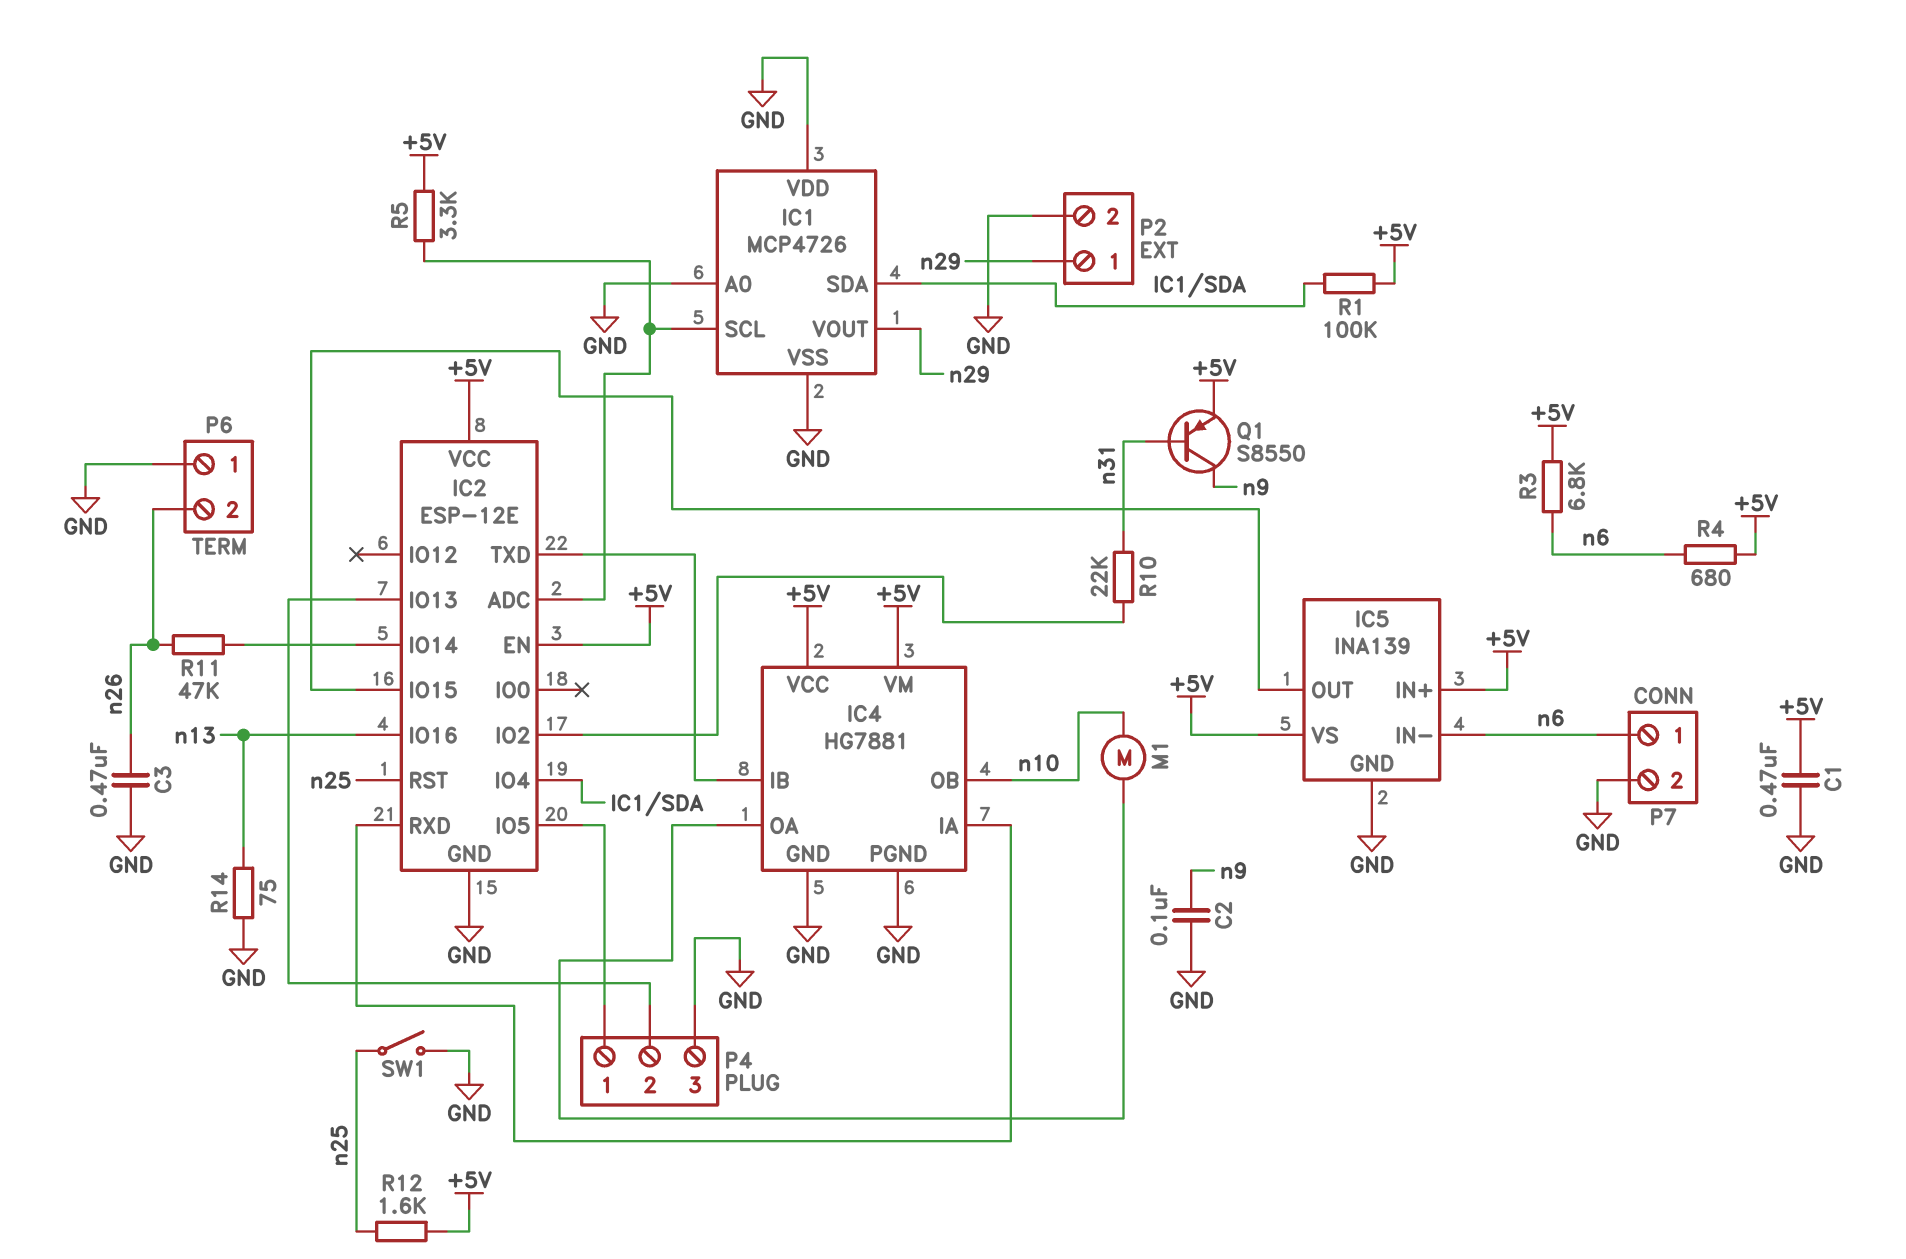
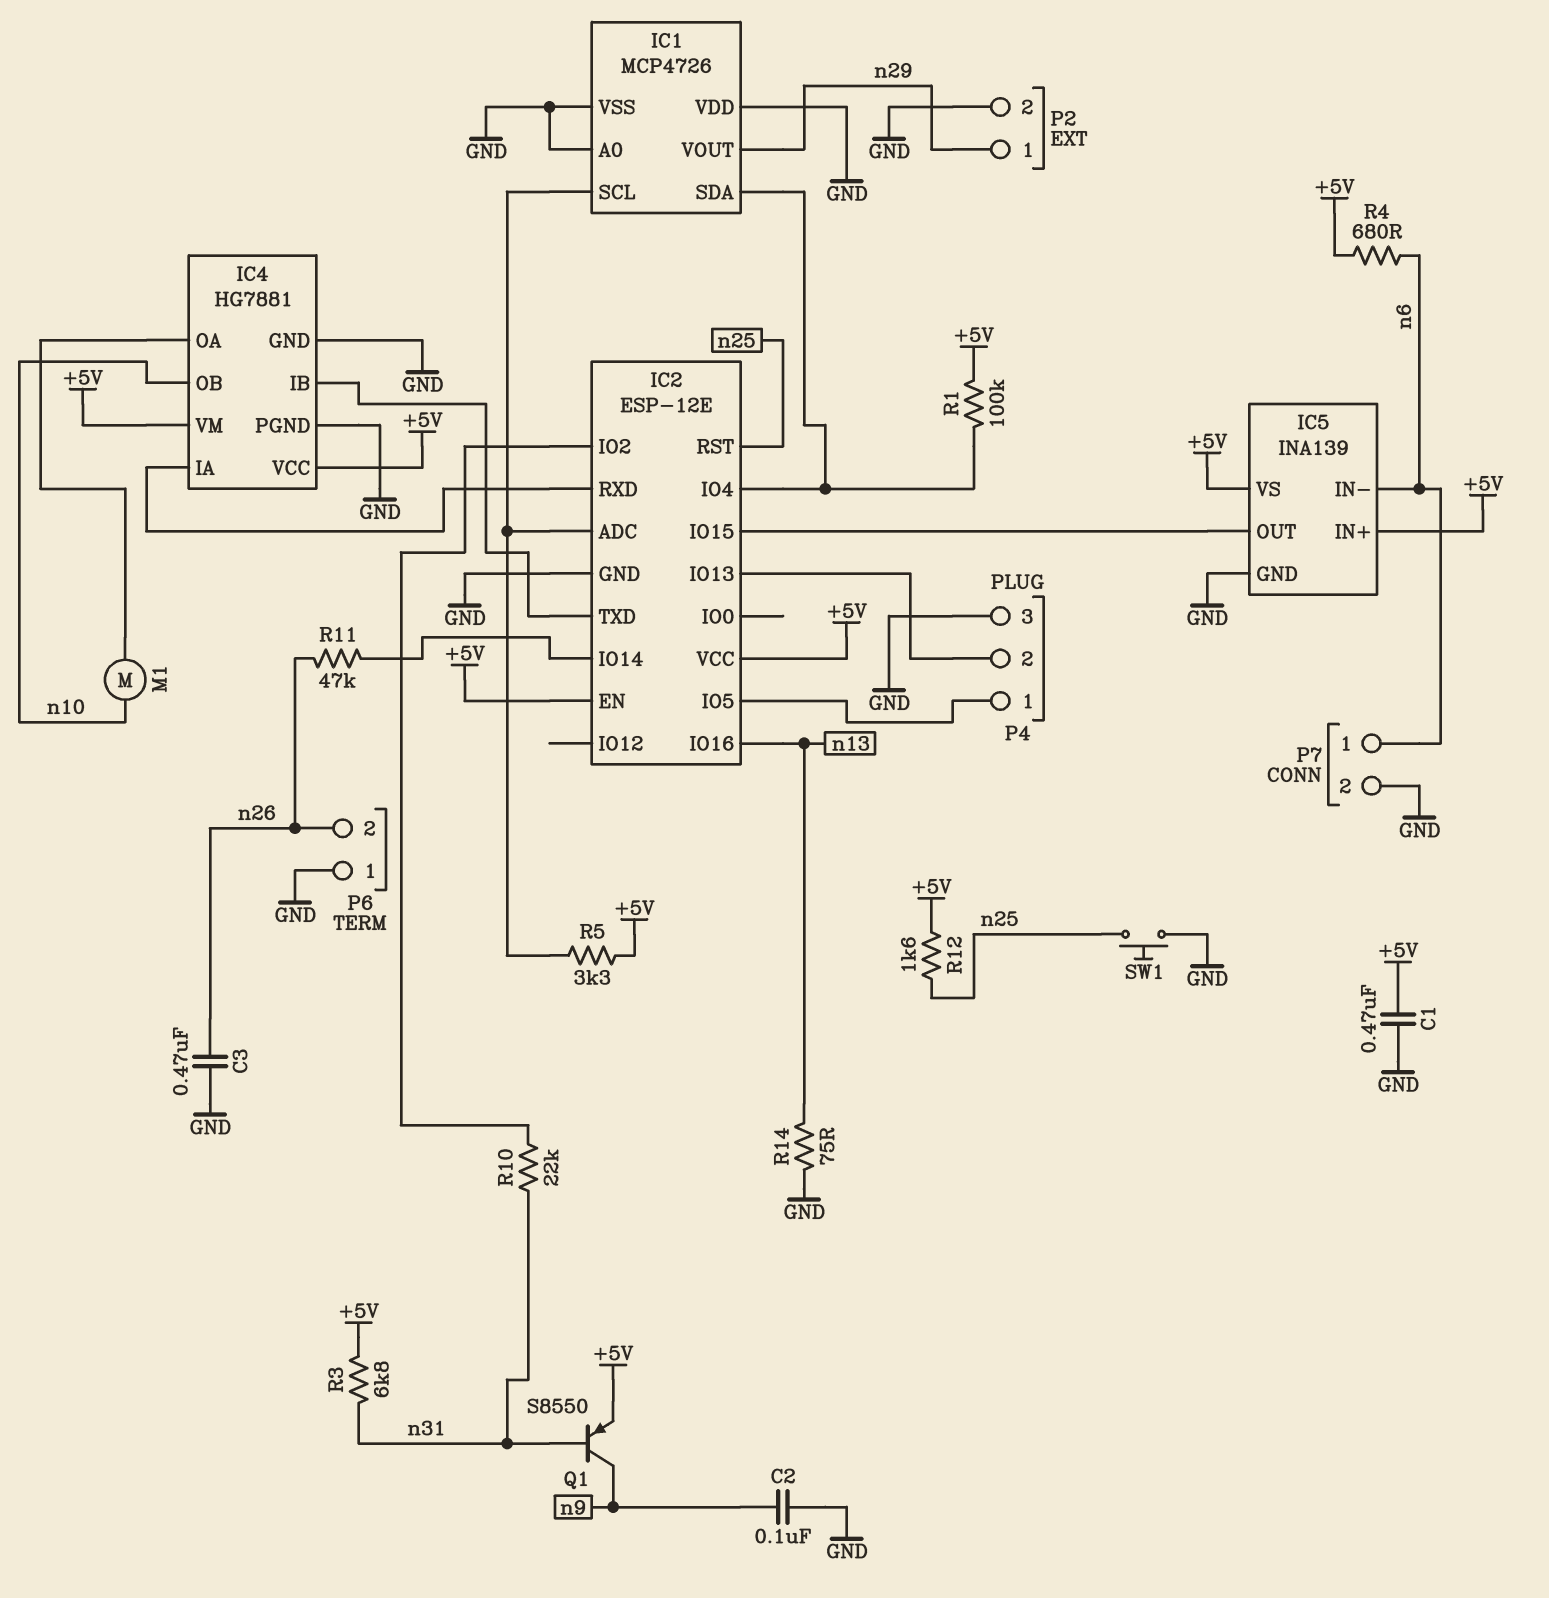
R3: 6.8k (+5V, n6) -> 6.8k (+5V, n31)
SW1: switch (GND, n25) -> button (GND, n25)

